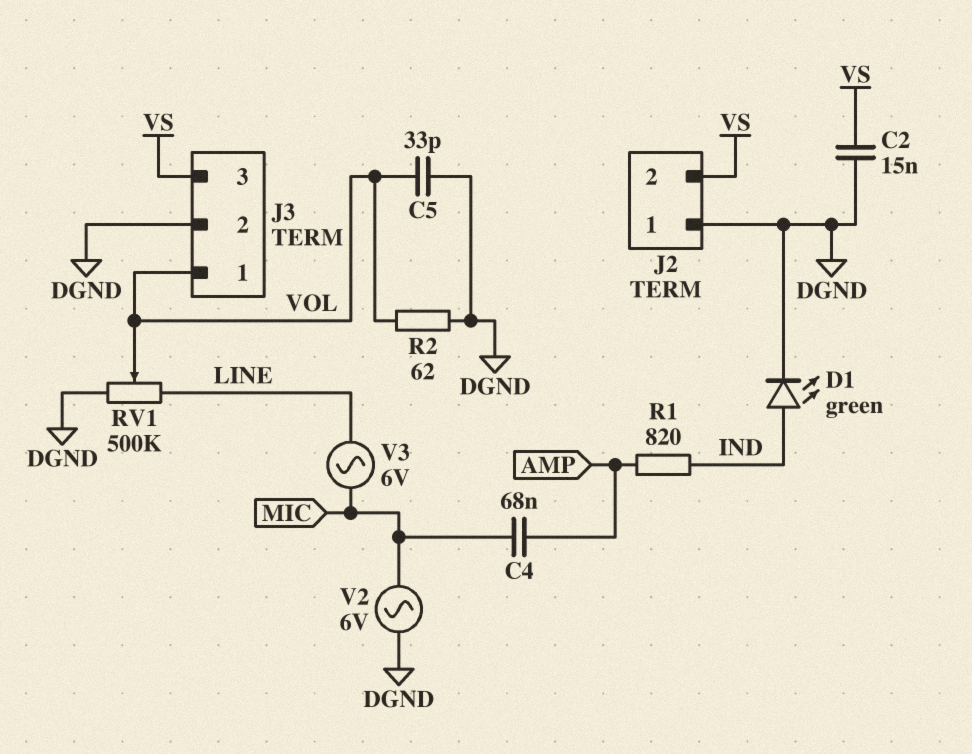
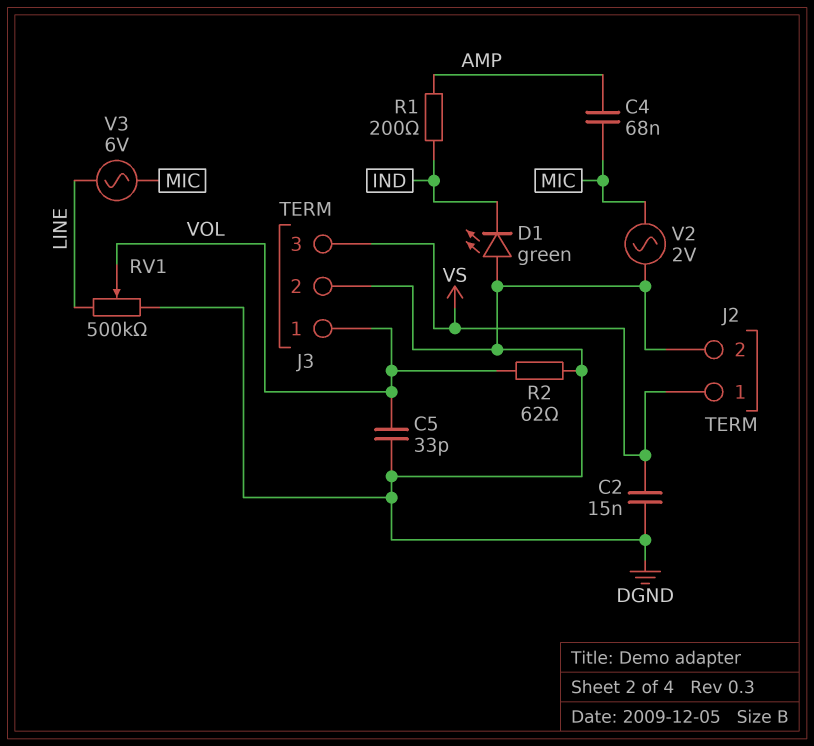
D1: LED green (A IND, K DGND) -> LED green (A DGND, K IND)
J2 pin 1: DGND -> VS
J2 pin 2: VS -> DGND
R1: 820 (AMP, IND) -> 200 (AMP, IND)
V2: AC 6V (DGND, MIC) -> AC 2V (DGND, MIC)

